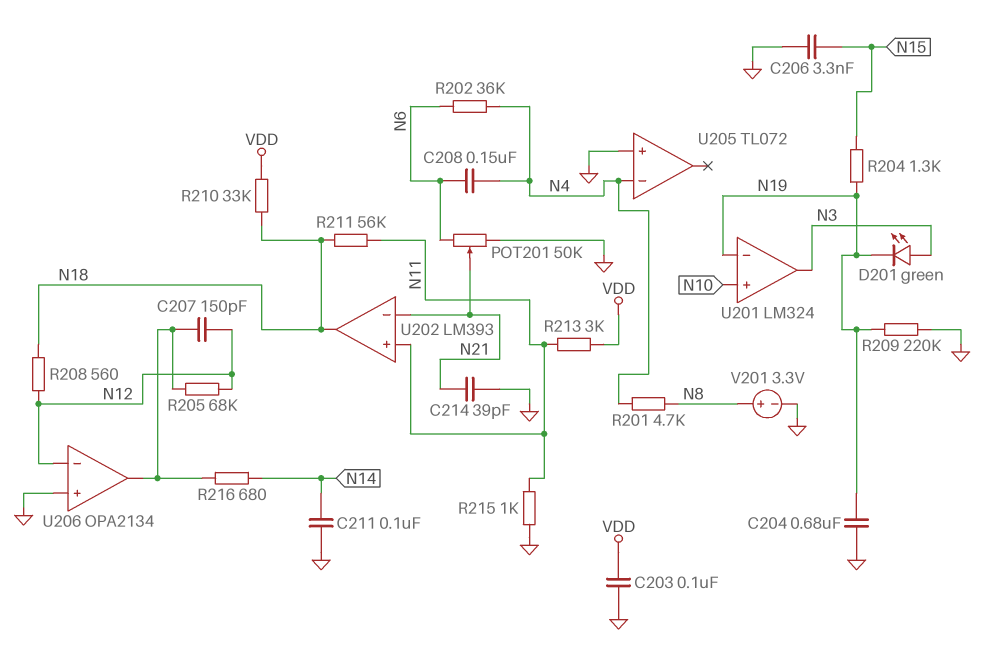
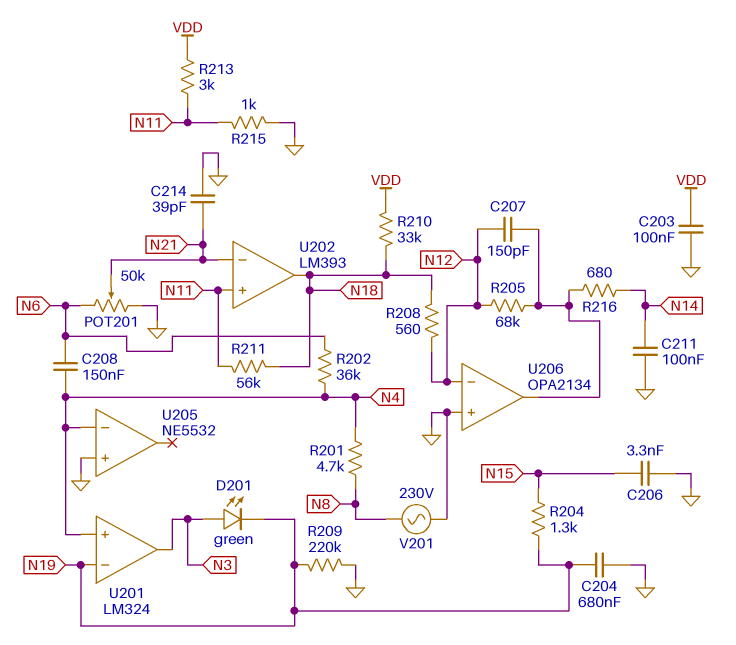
U201 pin in+: N10 -> N4
U205: TL072 -> NE5532
V201: 3.3V (plus N8, minus GND) -> AC 230V (GND, N8)

